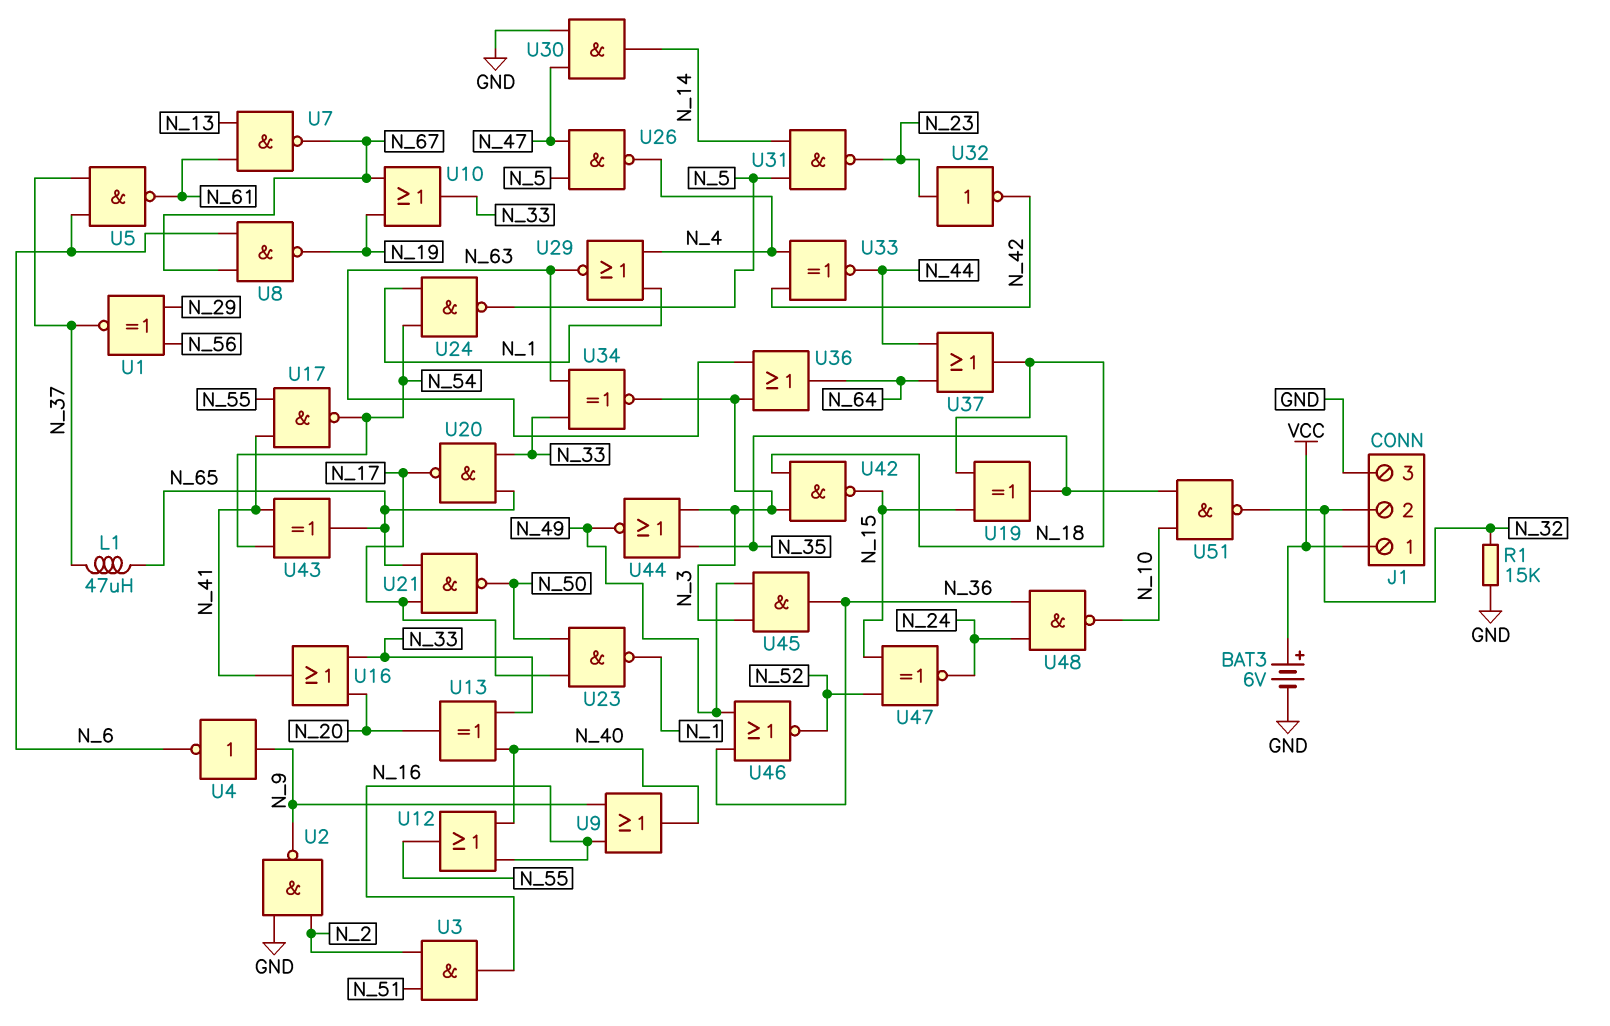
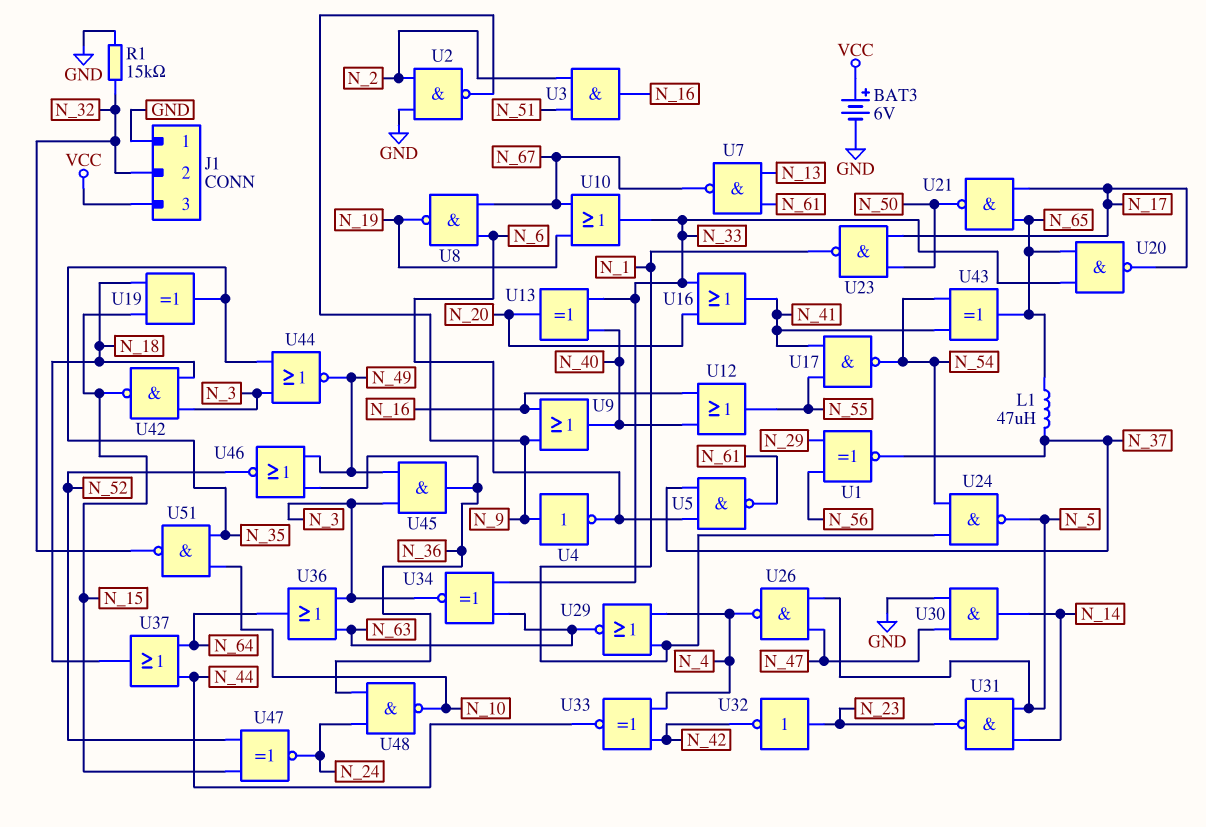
J1 pin 1: VCC -> GND
J1 pin 3: GND -> VCC

